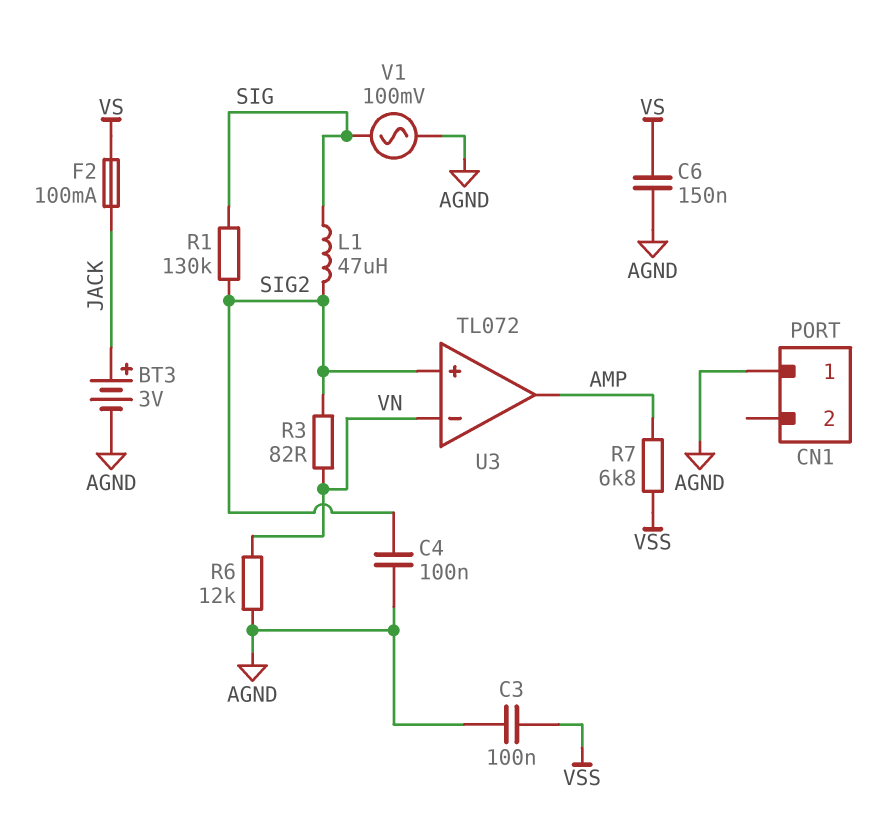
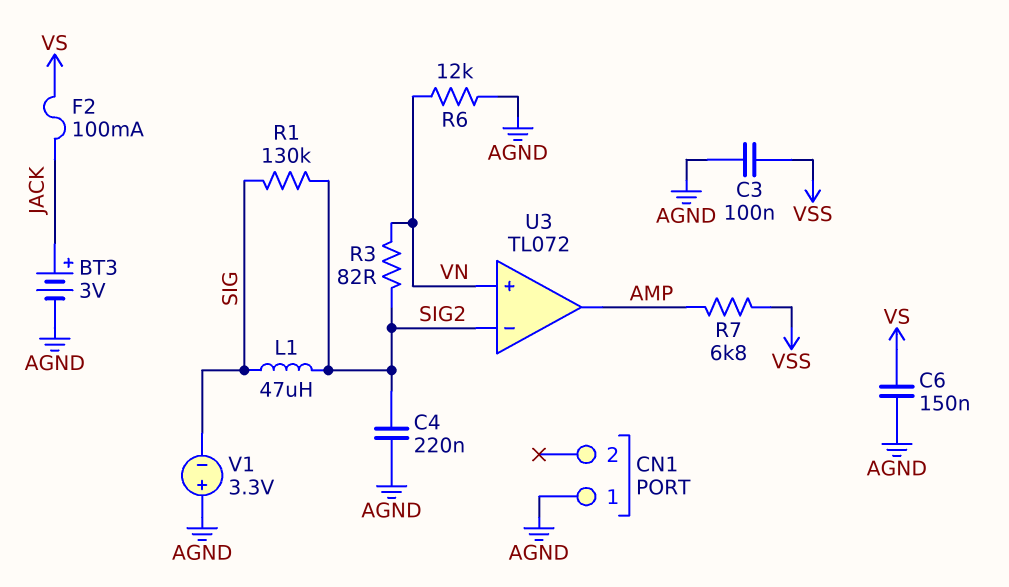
C4: 100nF (AGND, SIG2) -> 220nF (AGND, SIG2)
U3 pin in+: SIG2 -> VN
U3 pin in-: VN -> SIG2
V1: AC 100mV (AGND, SIG) -> 3.3V (plus AGND, minus SIG)

